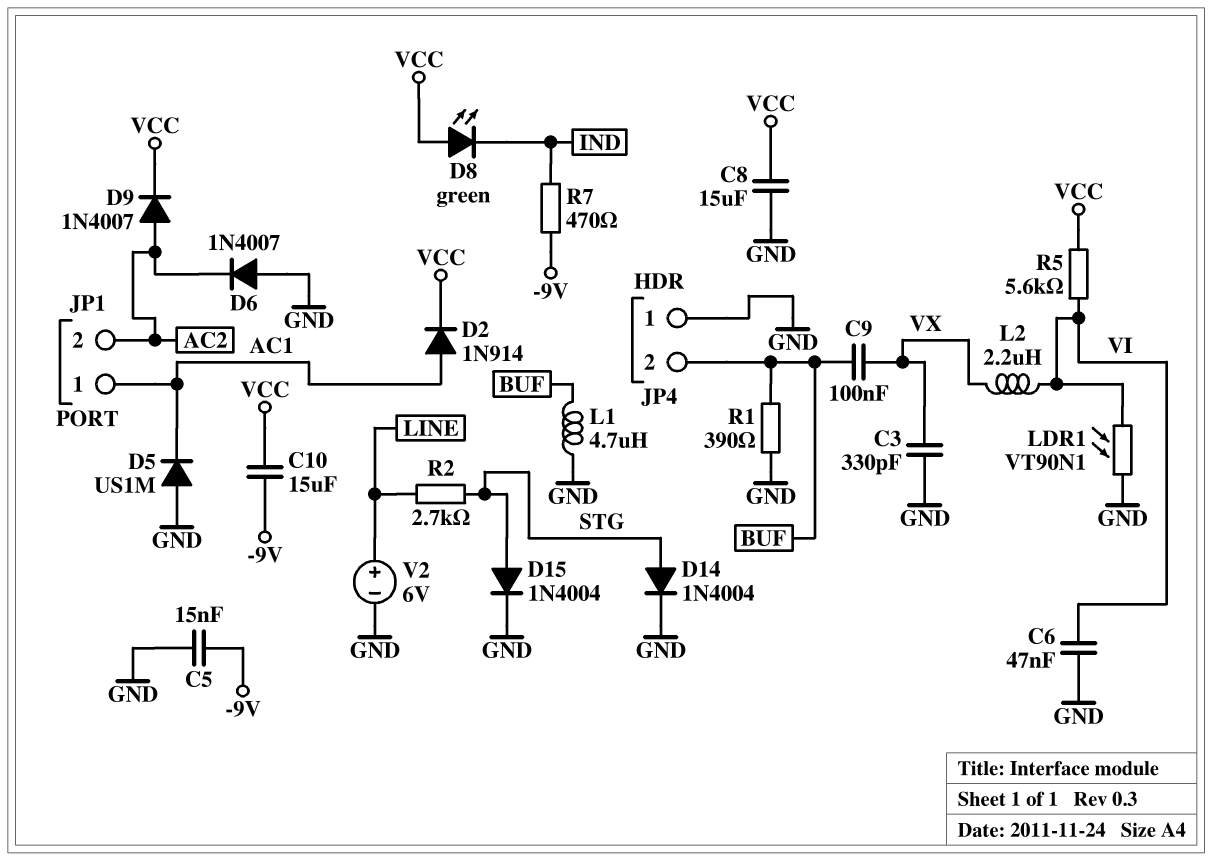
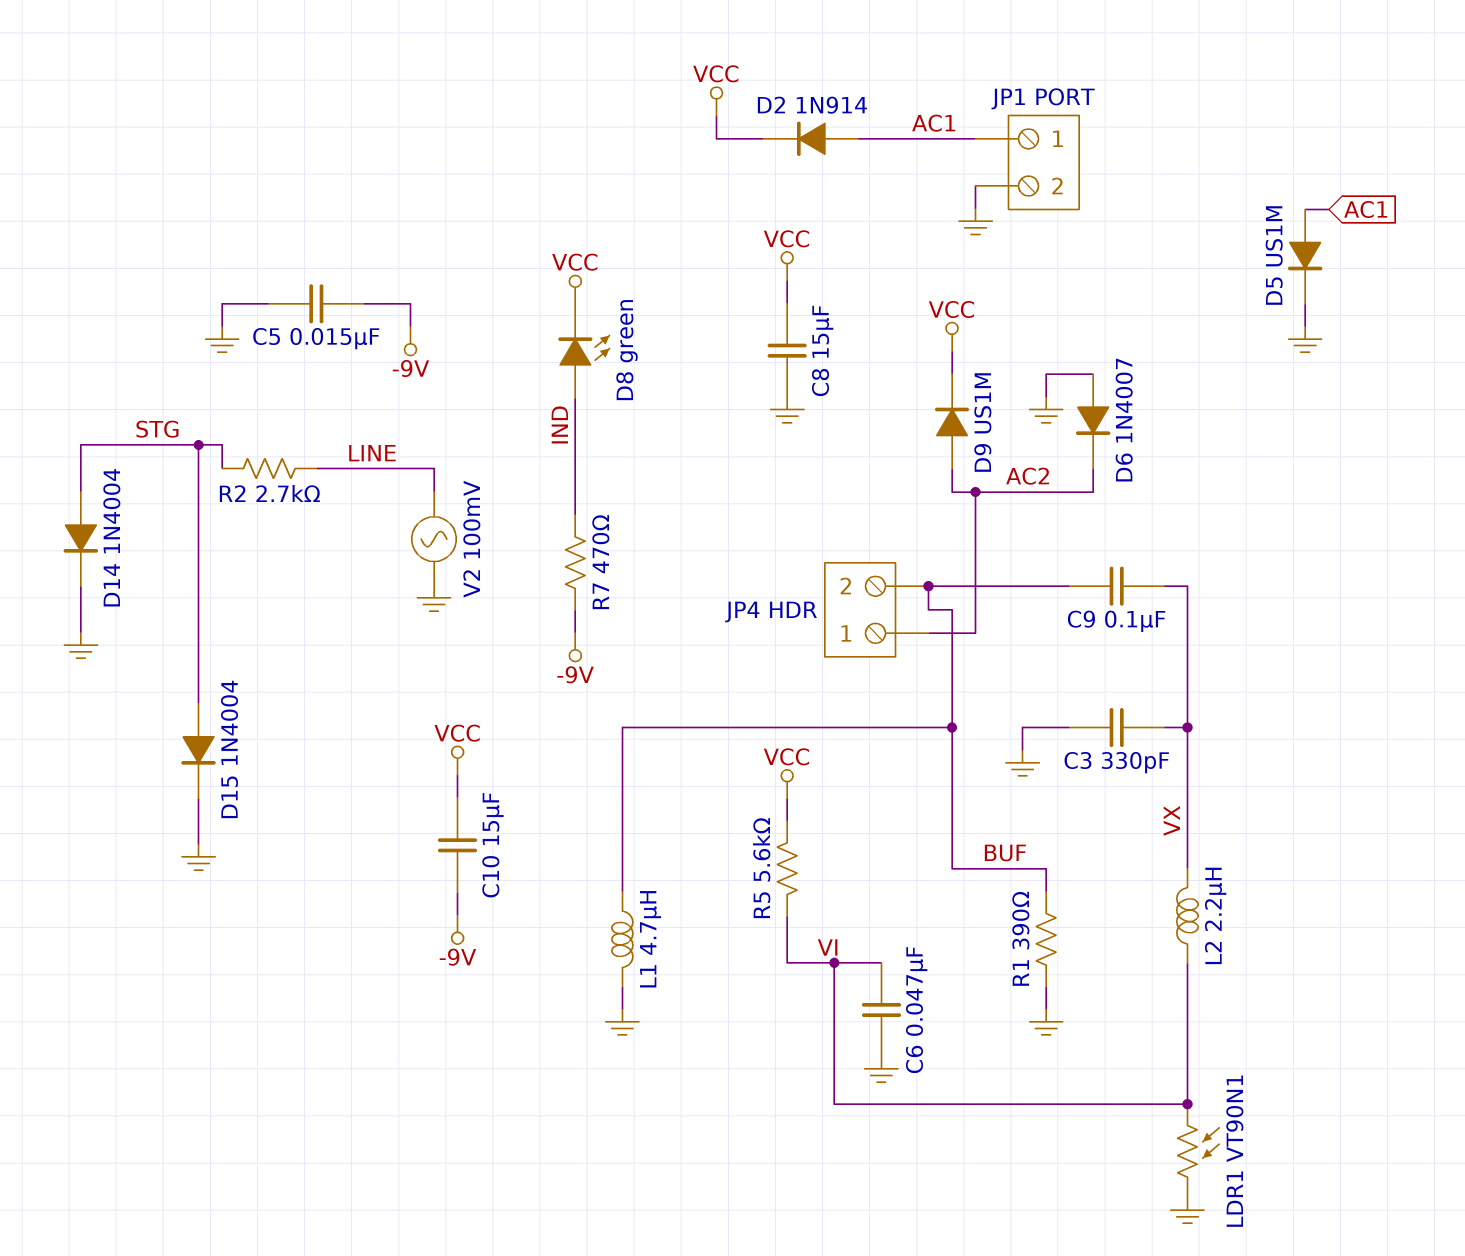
D5: diode US1M (A GND, K AC1) -> diode US1M (A AC1, K GND)
D8: LED green (A VCC, K IND) -> LED green (A IND, K VCC)
D9: diode 1N4007 (A AC2, K VCC) -> diode US1M (A AC2, K VCC)
JP1 pin 2: AC2 -> GND
JP4 pin 1: GND -> AC2
V2: 6V (plus LINE, minus GND) -> AC 100mV (GND, LINE)

